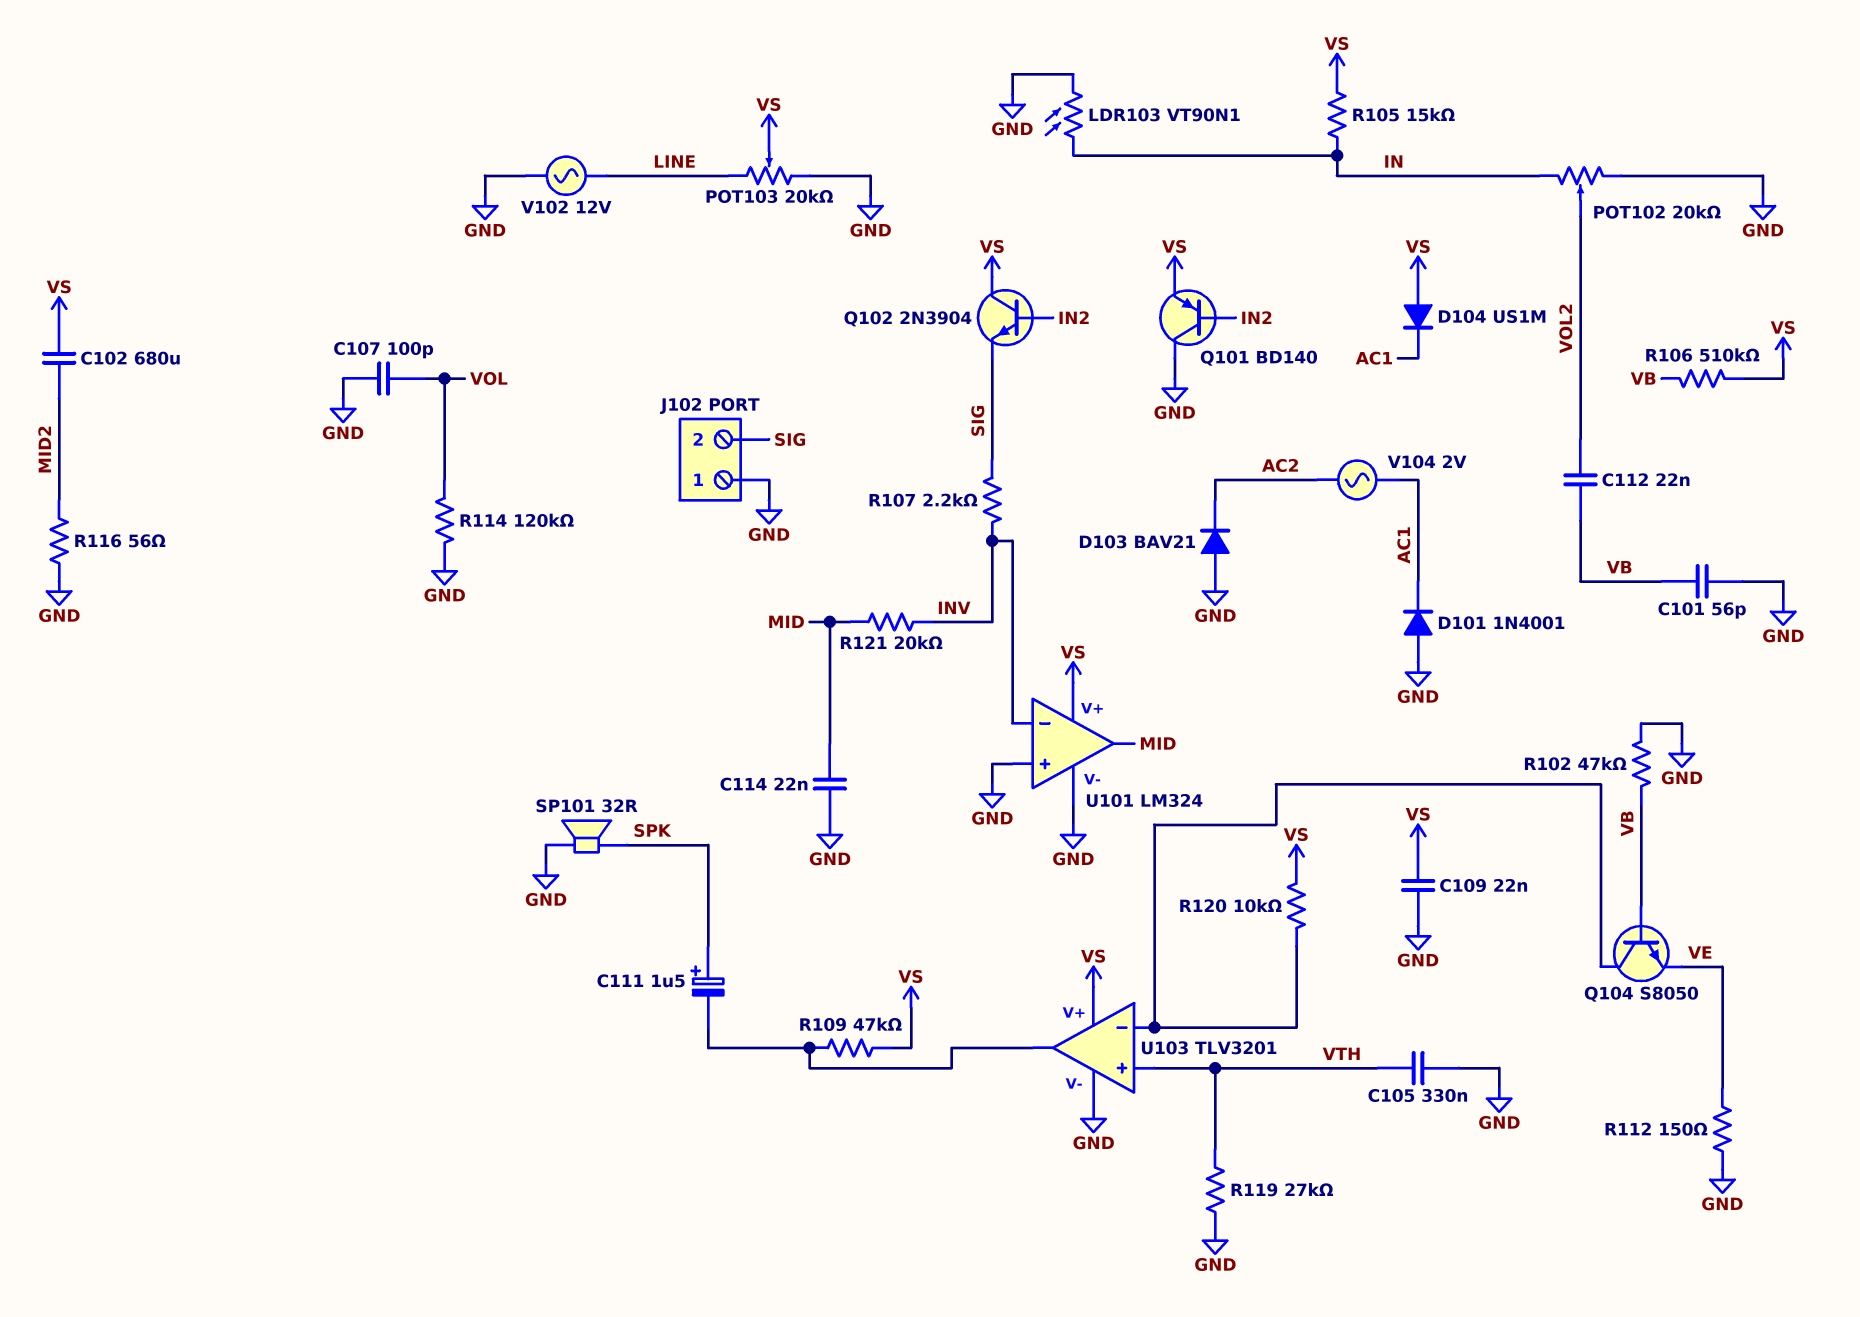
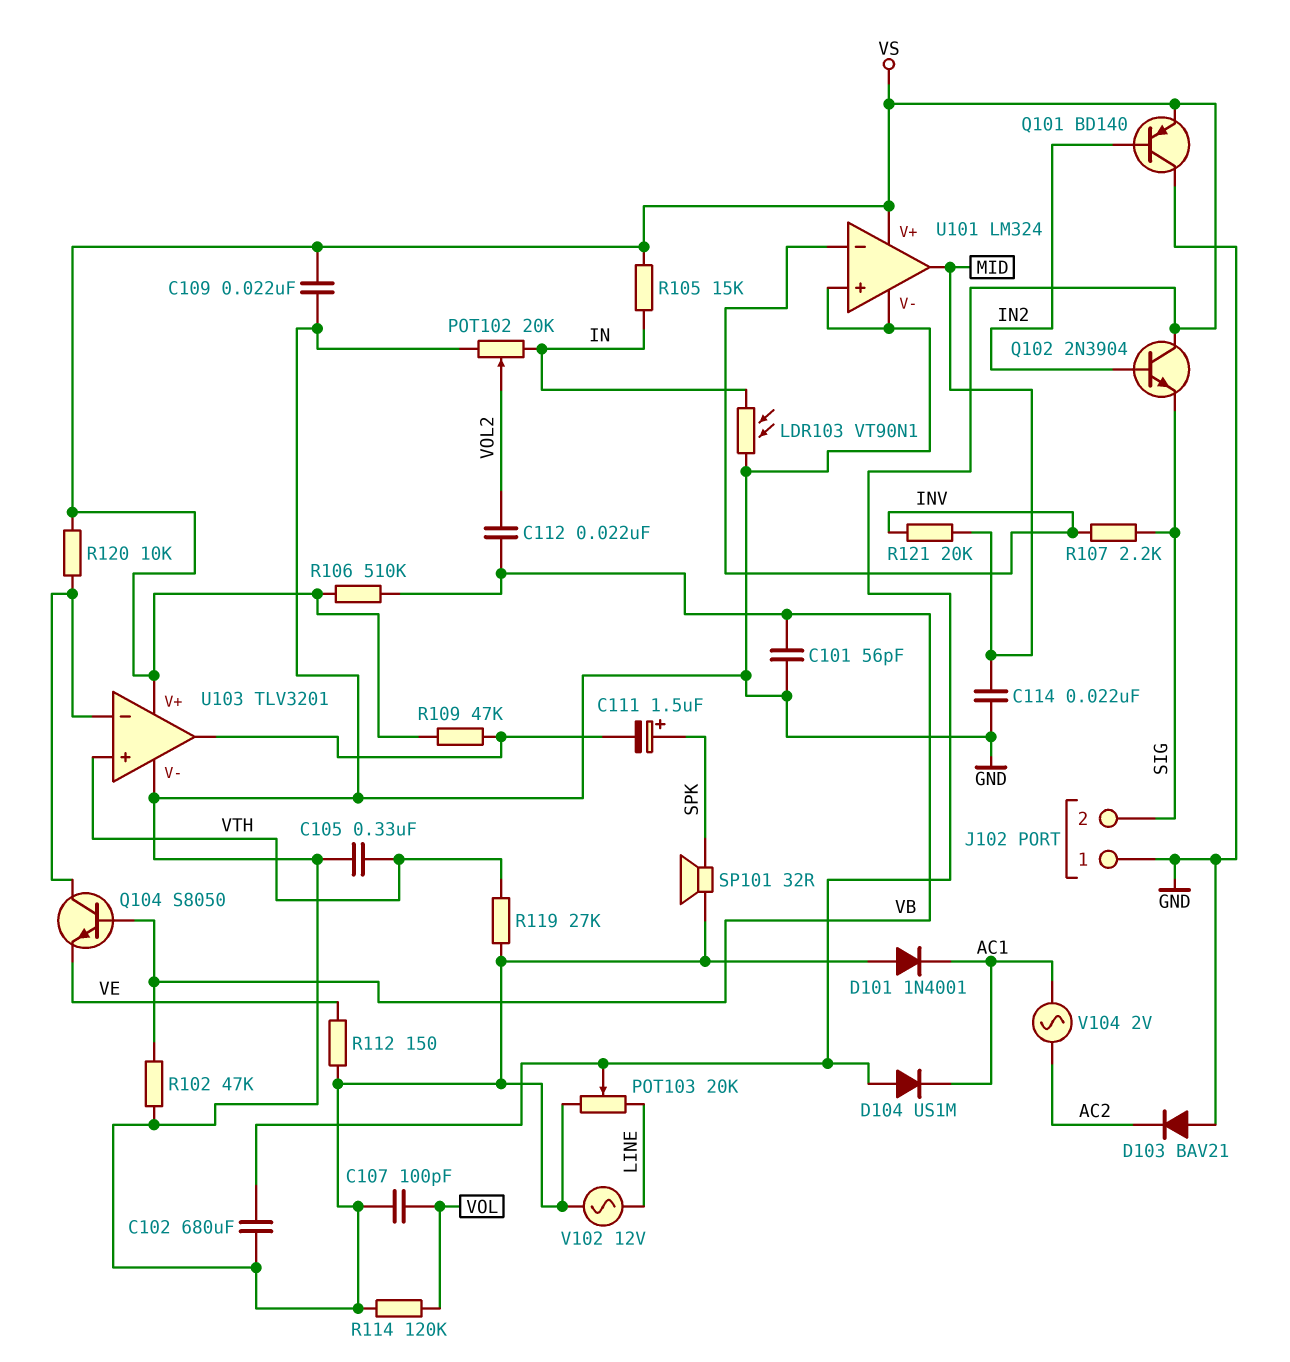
C102: 680uF (MID2, VS) -> 680uF (GND, VS)
R116: 56 (GND, MID2) -> none

